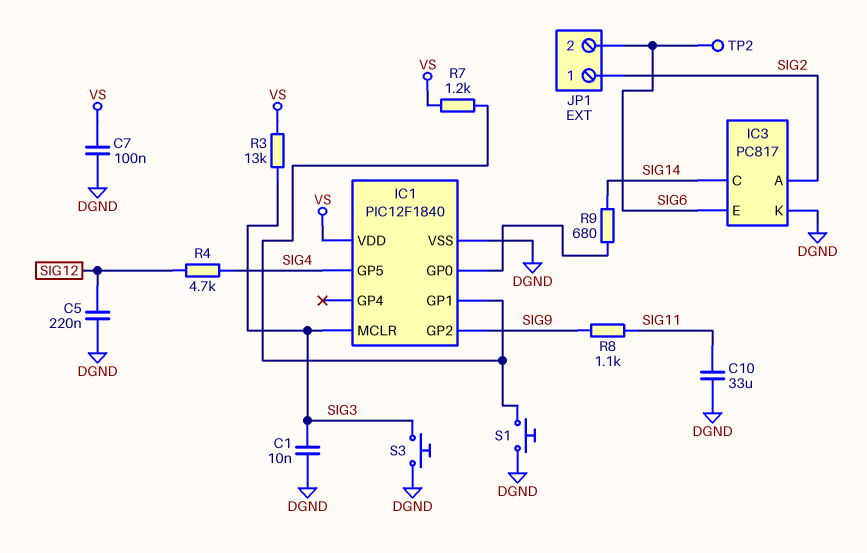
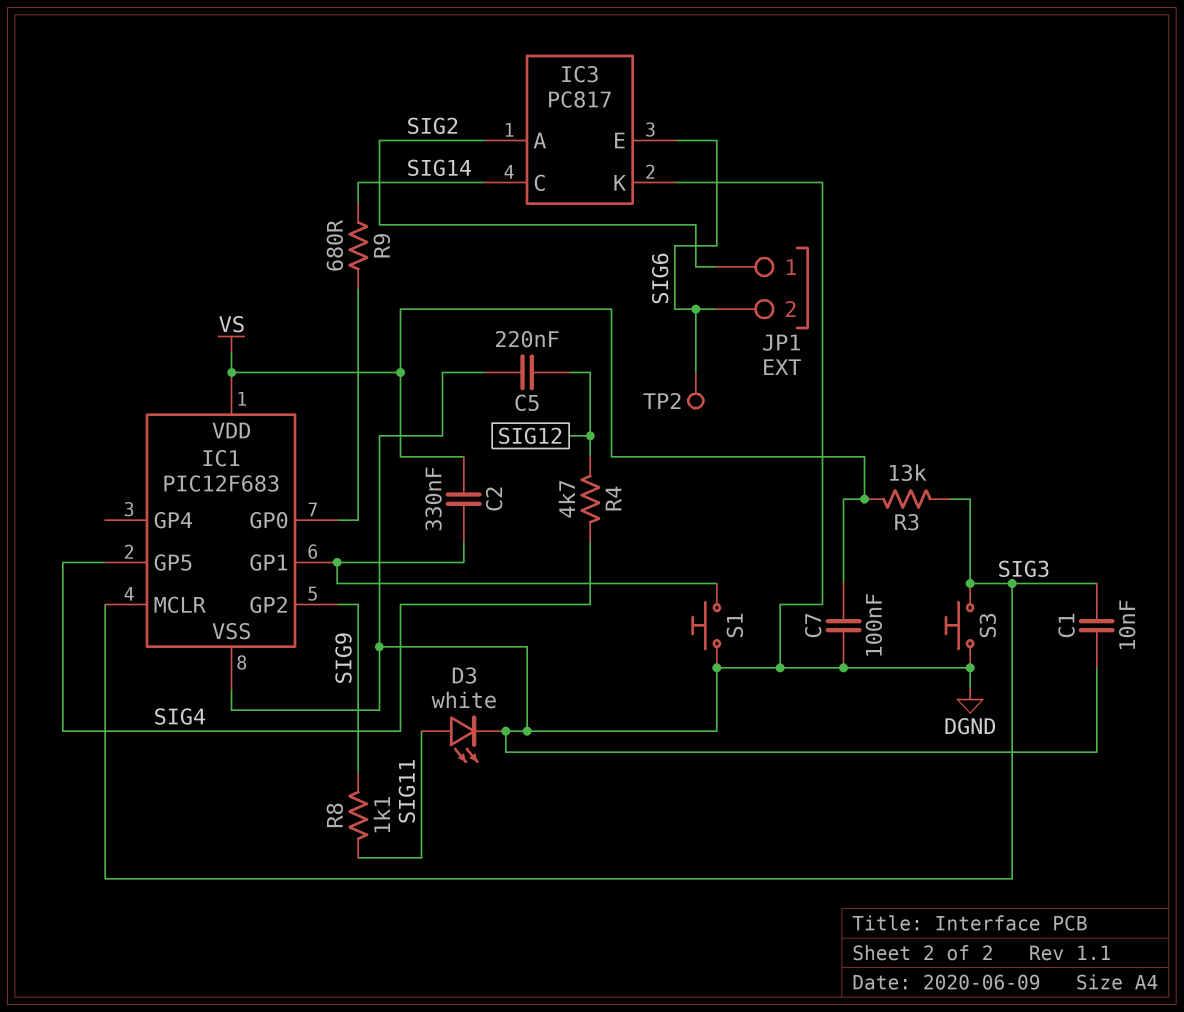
C2: none -> 330nF (IC1/GP1, VS)
C10: 33uF (DGND, SIG11) -> none
D3: none -> LED white (A SIG11, K DGND)
IC1: PIC12F1840 -> PIC12F683
R7: 1.2k (IC1/GP1, VS) -> none

